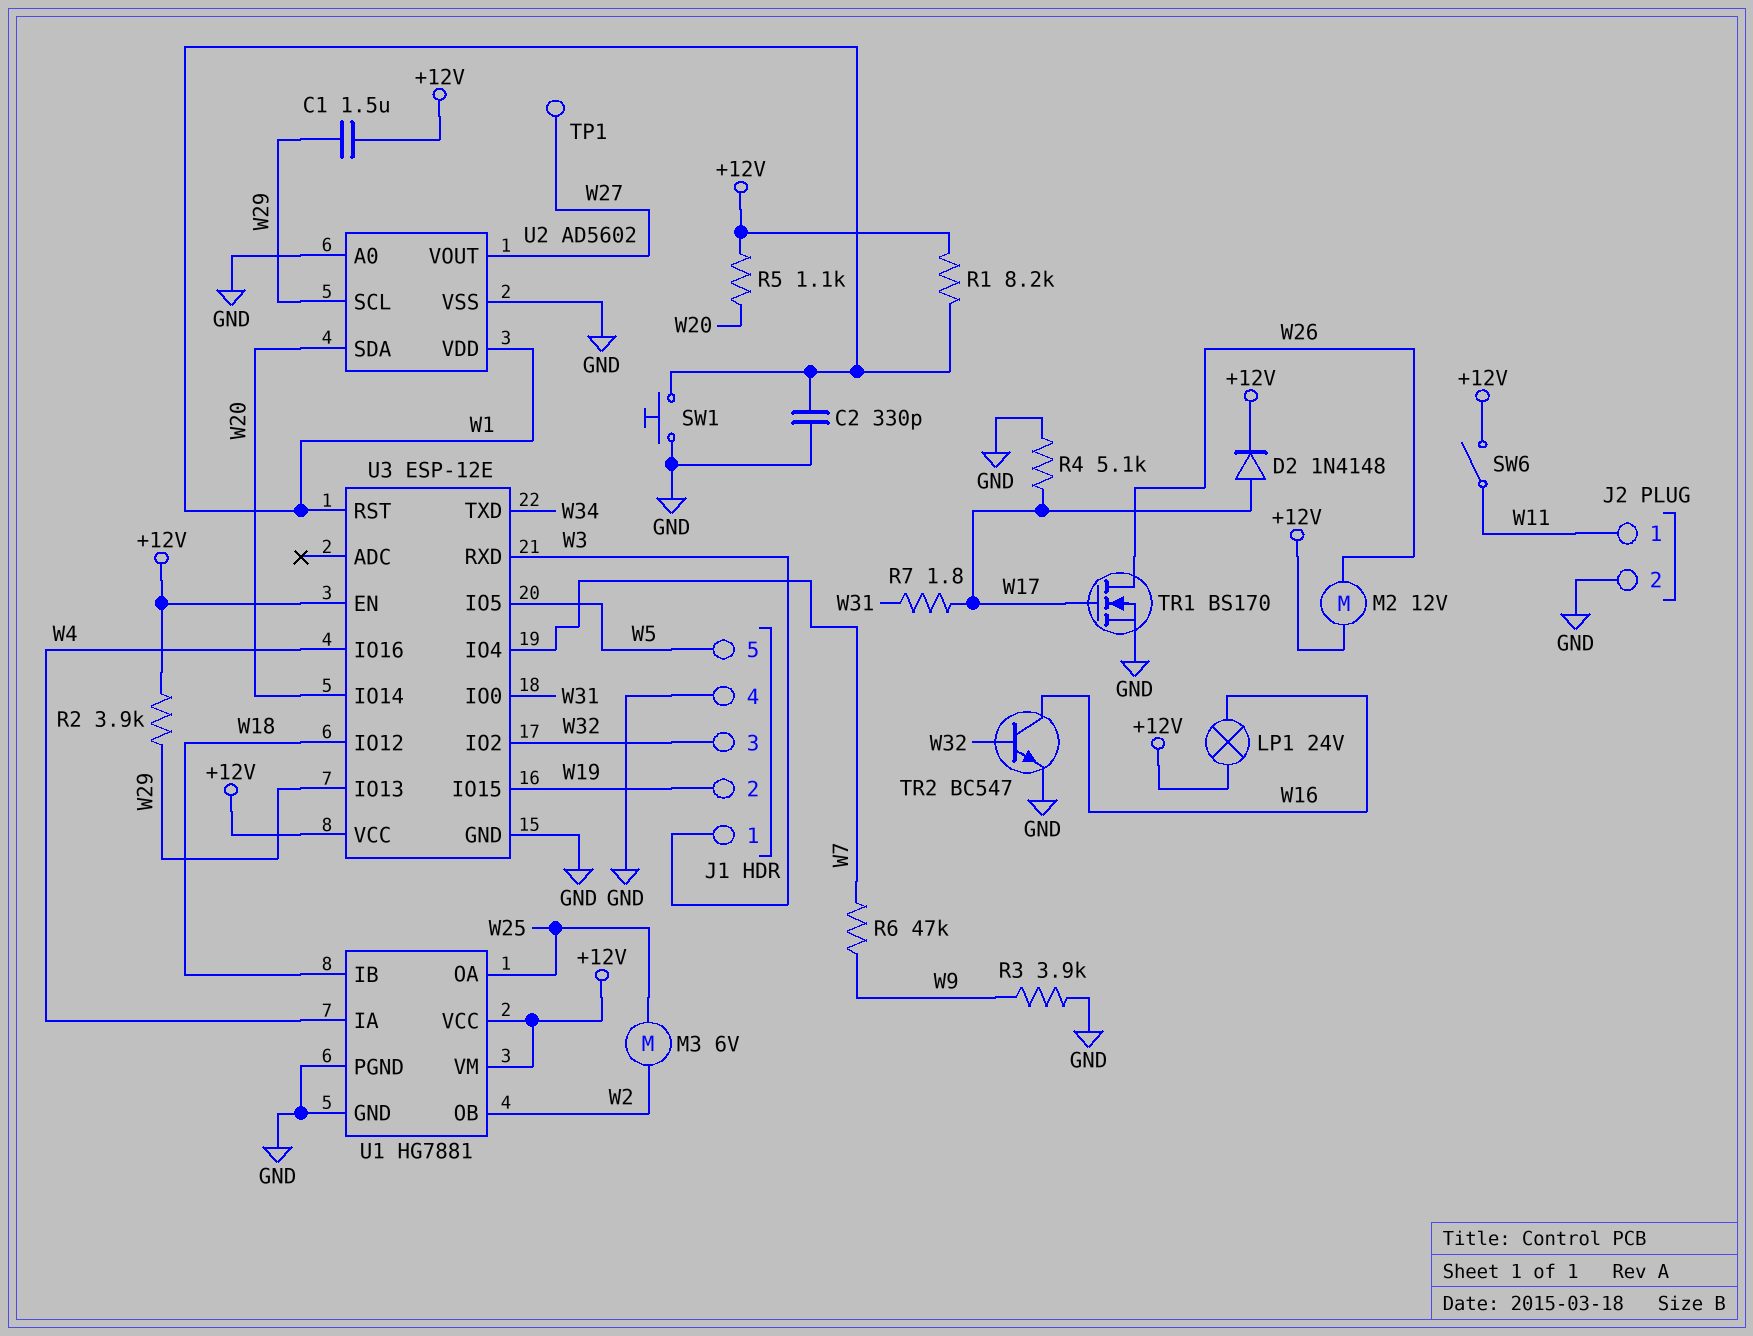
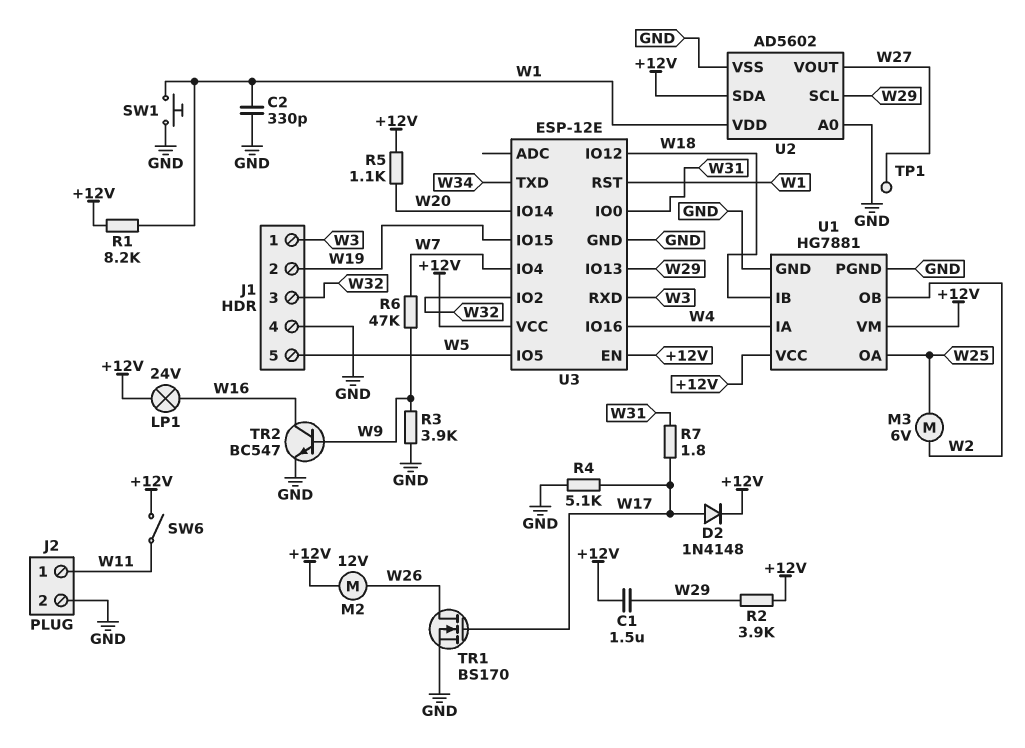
TR2: NPN BC547 (B W32, C W16, E GND) -> NPN BC547 (B W9, C W16, E GND)
U2 pin SDA: W20 -> +12V

